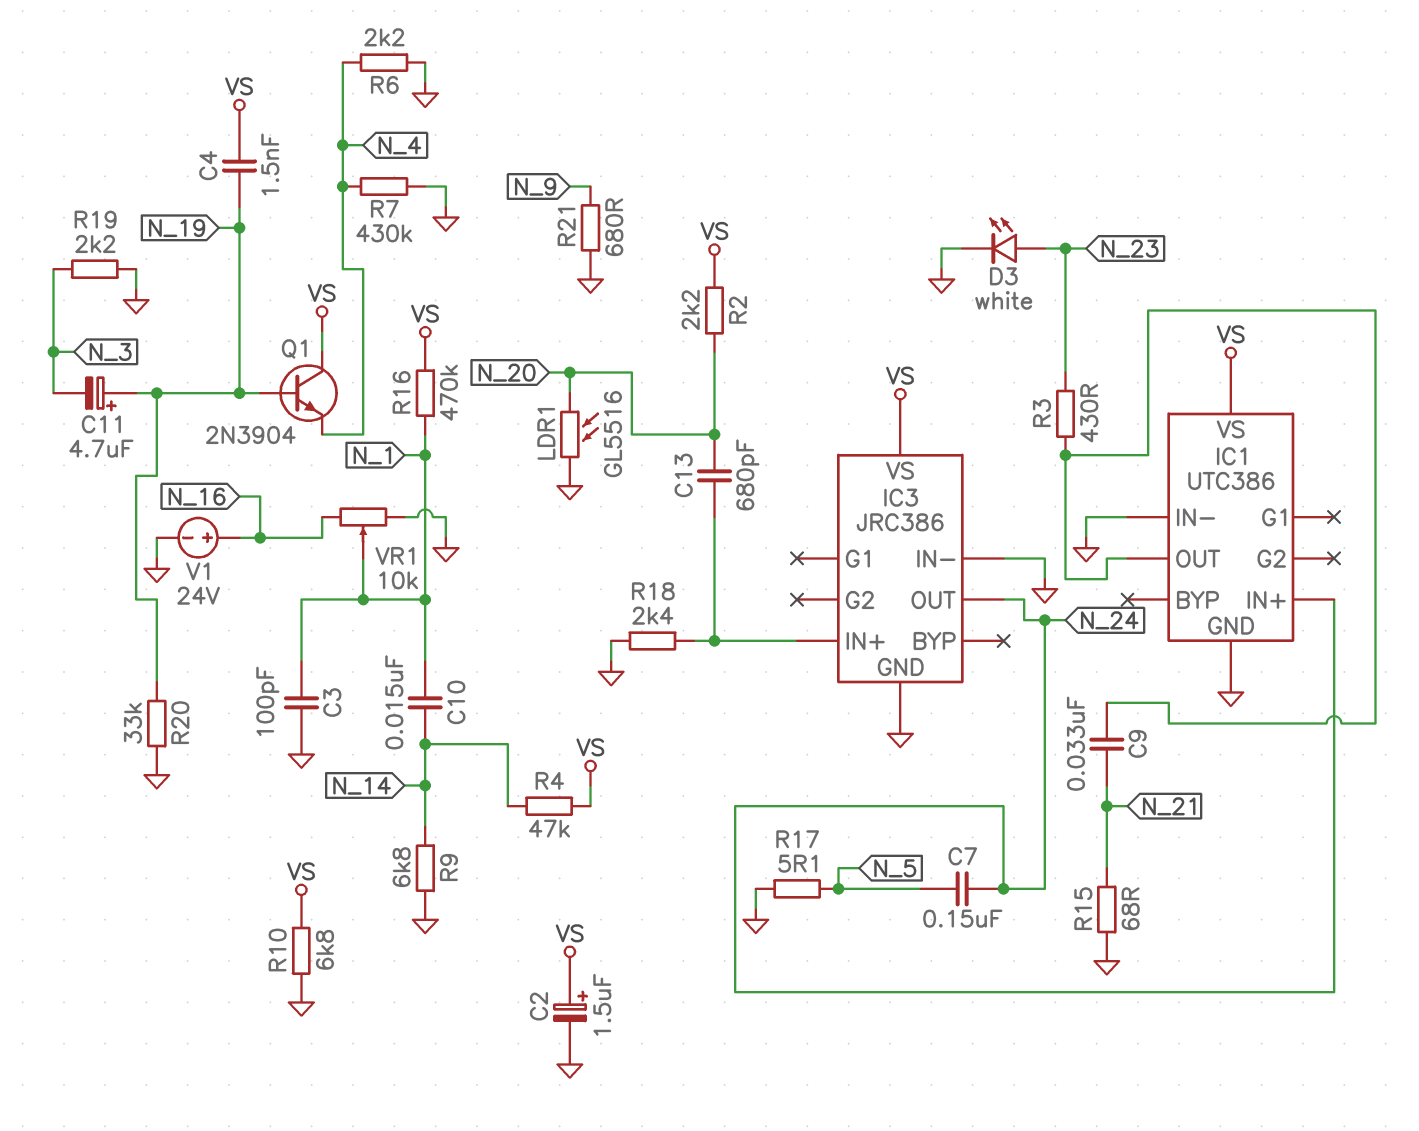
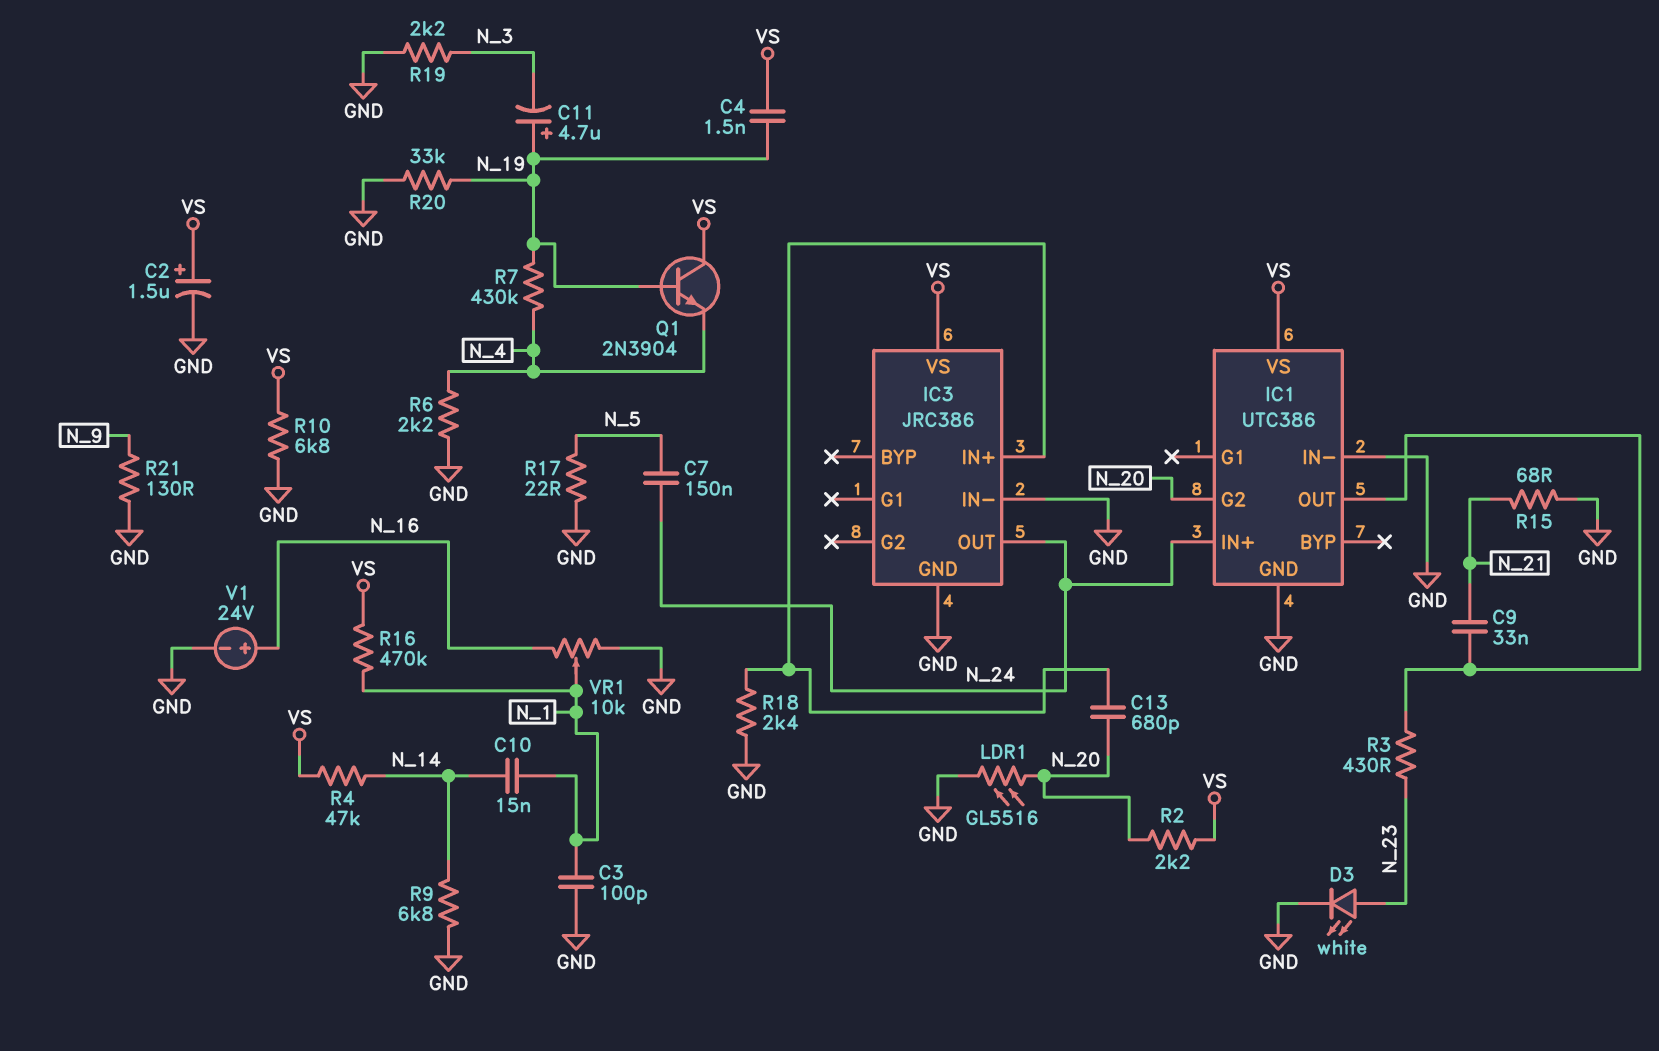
IC1 pin G2: none -> N_20
R7: 430k (GND, N_4) -> 430k (N_4, N_19)
R17: 5.1 (GND, N_5) -> 22 (GND, N_5)
R21: 680 (GND, N_9) -> 130 (GND, N_9)

